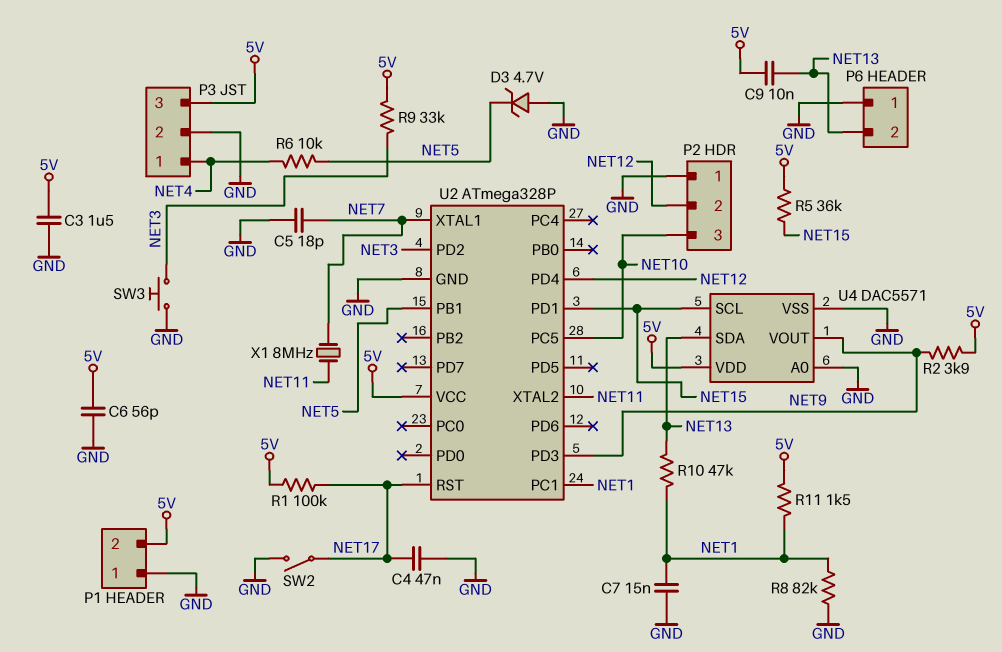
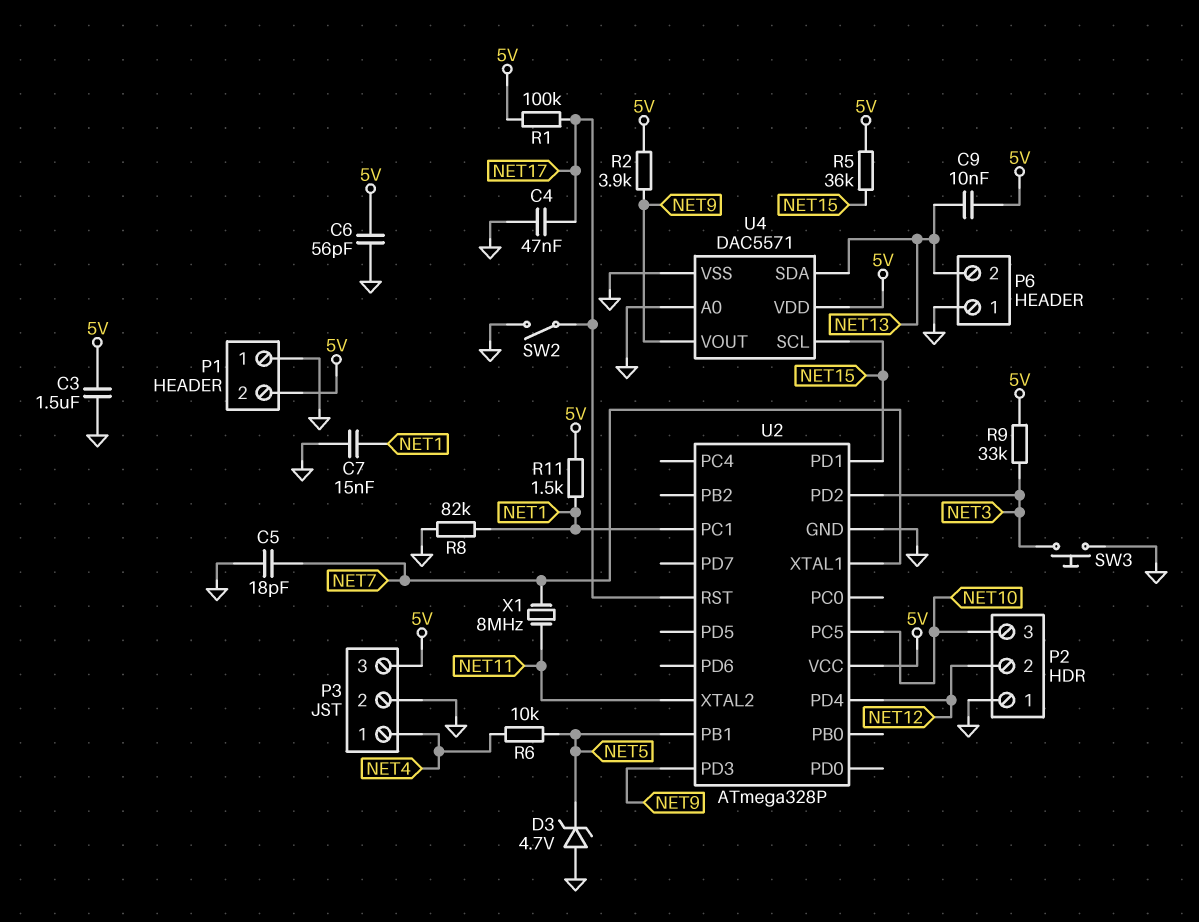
R10: 47k (NET1, NET13) -> none

